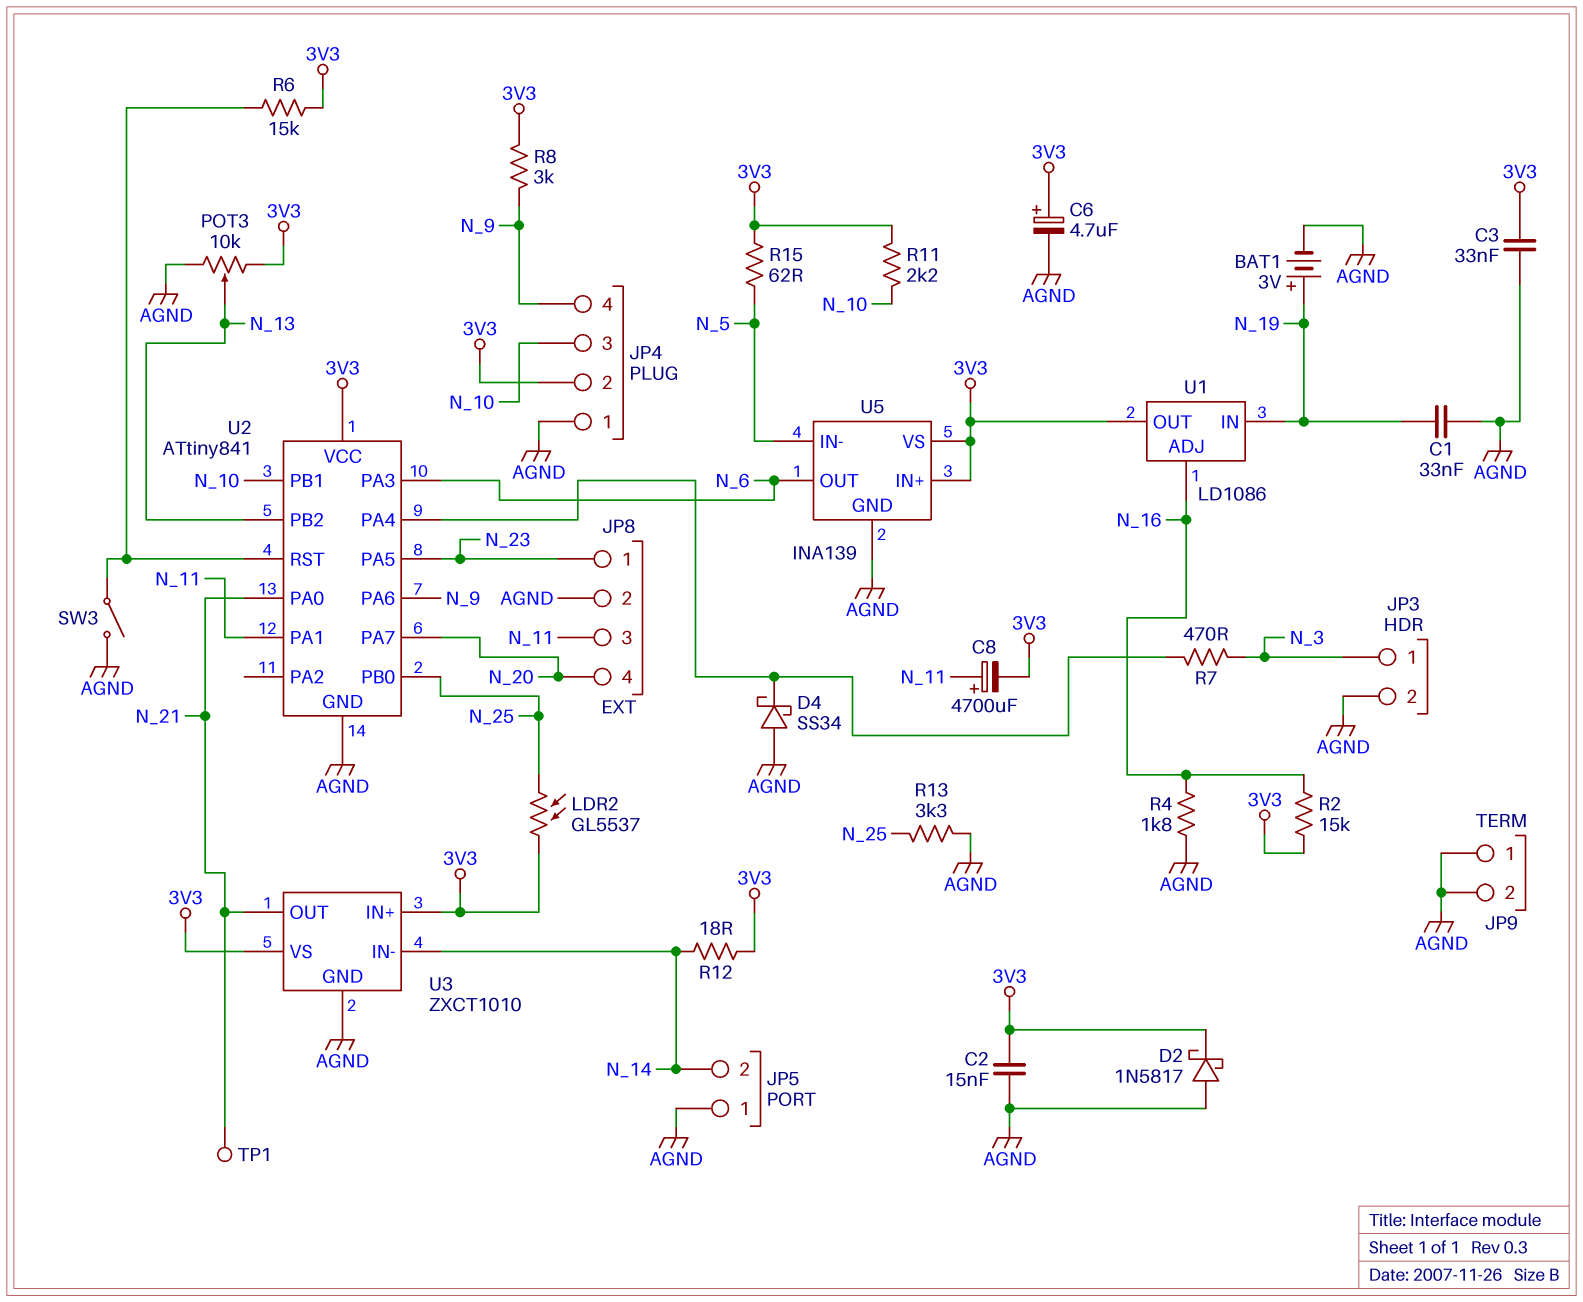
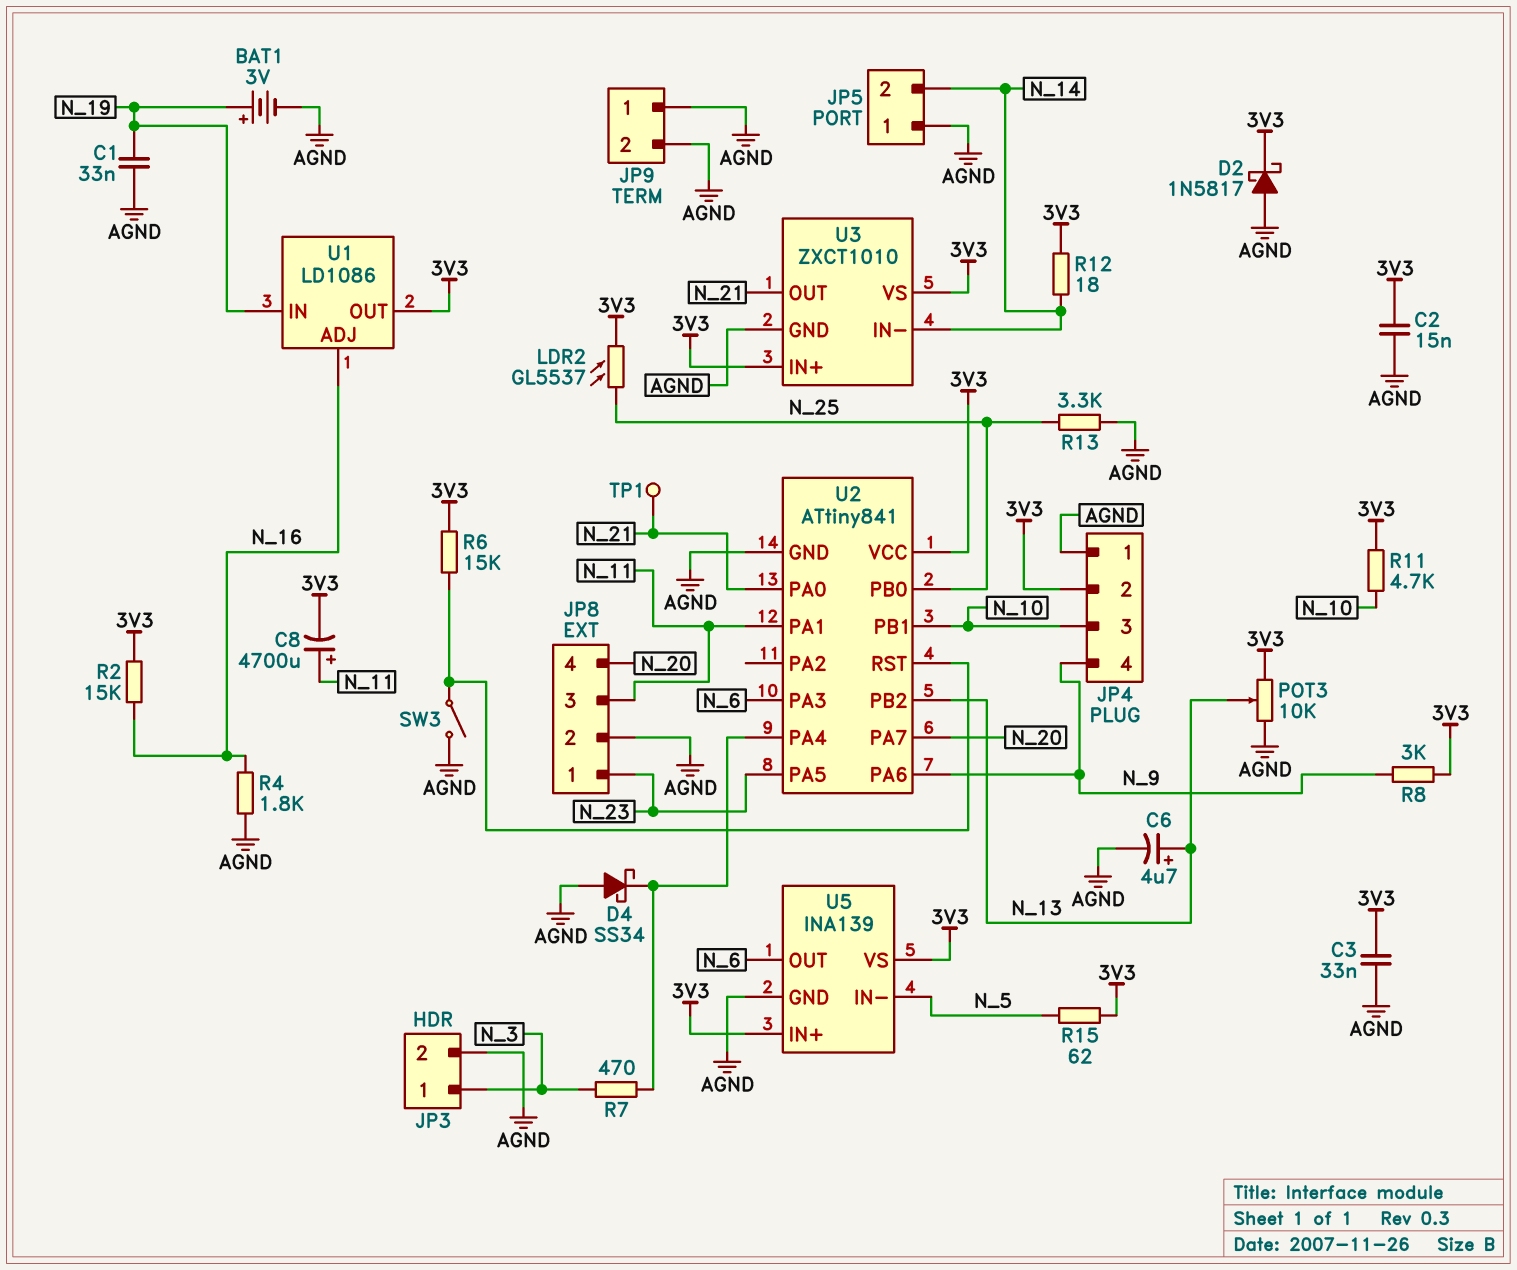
C6: 4.7uF (plus 3V3, minus AGND) -> 4.7uF (plus N_13, minus AGND)
R11: 2.2k (3V3, N_10) -> 4.7k (3V3, N_10)

